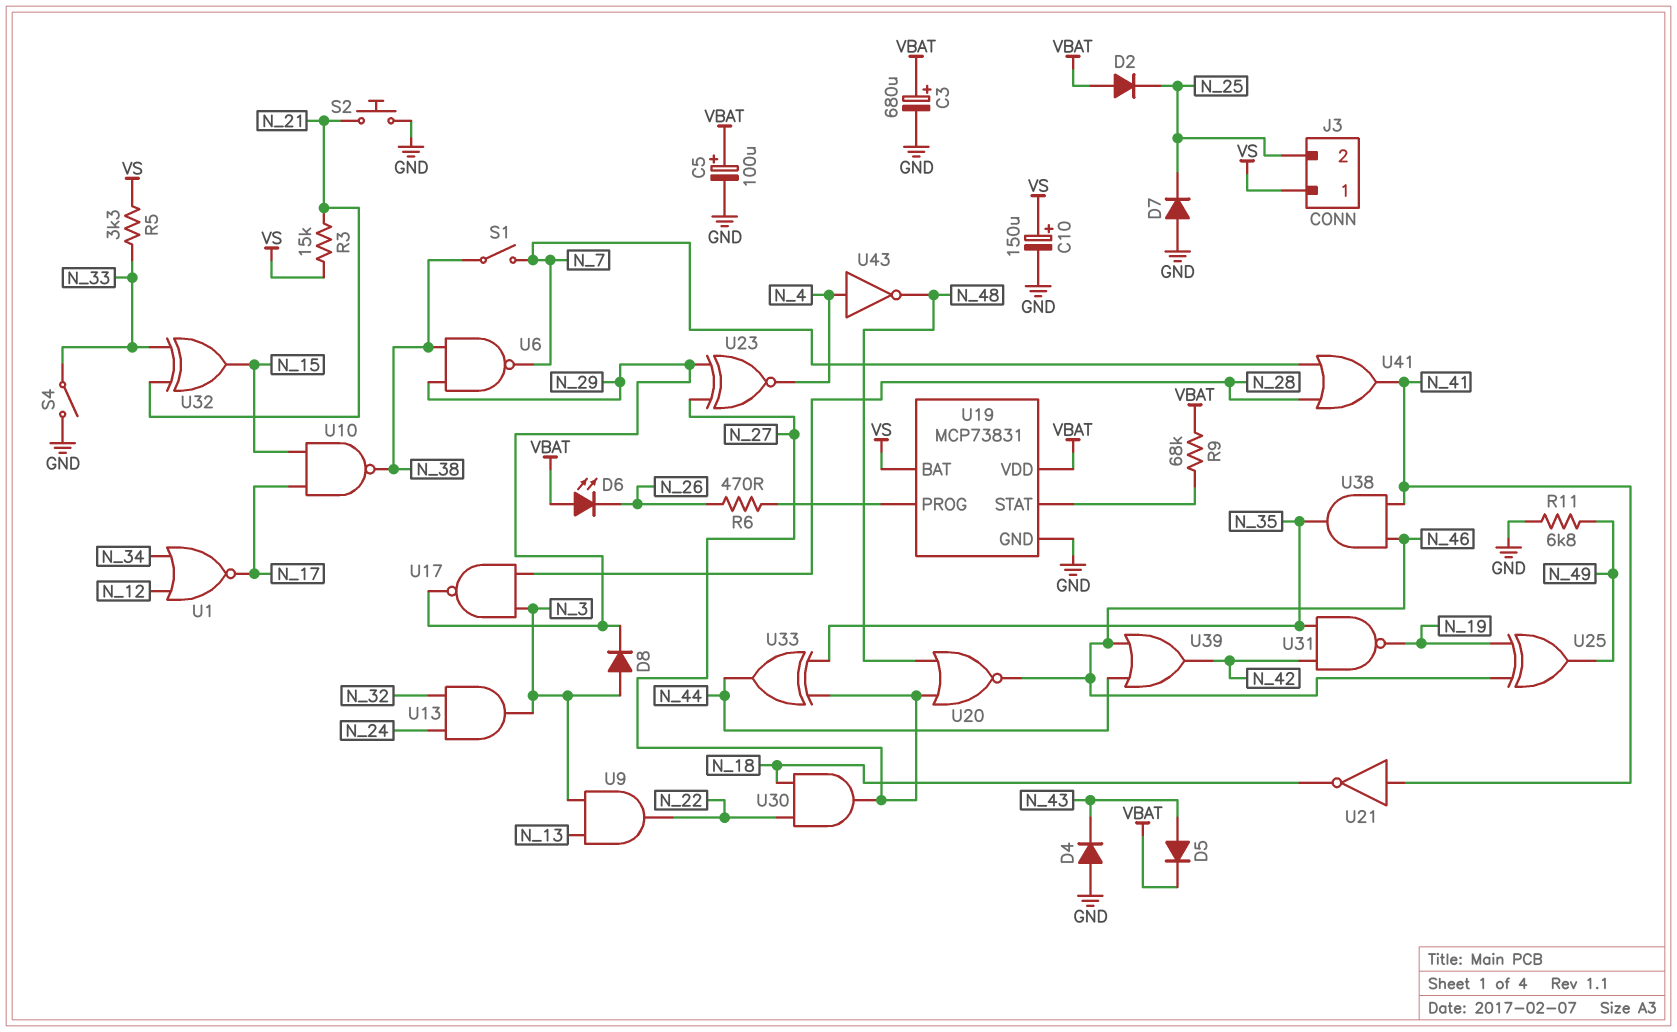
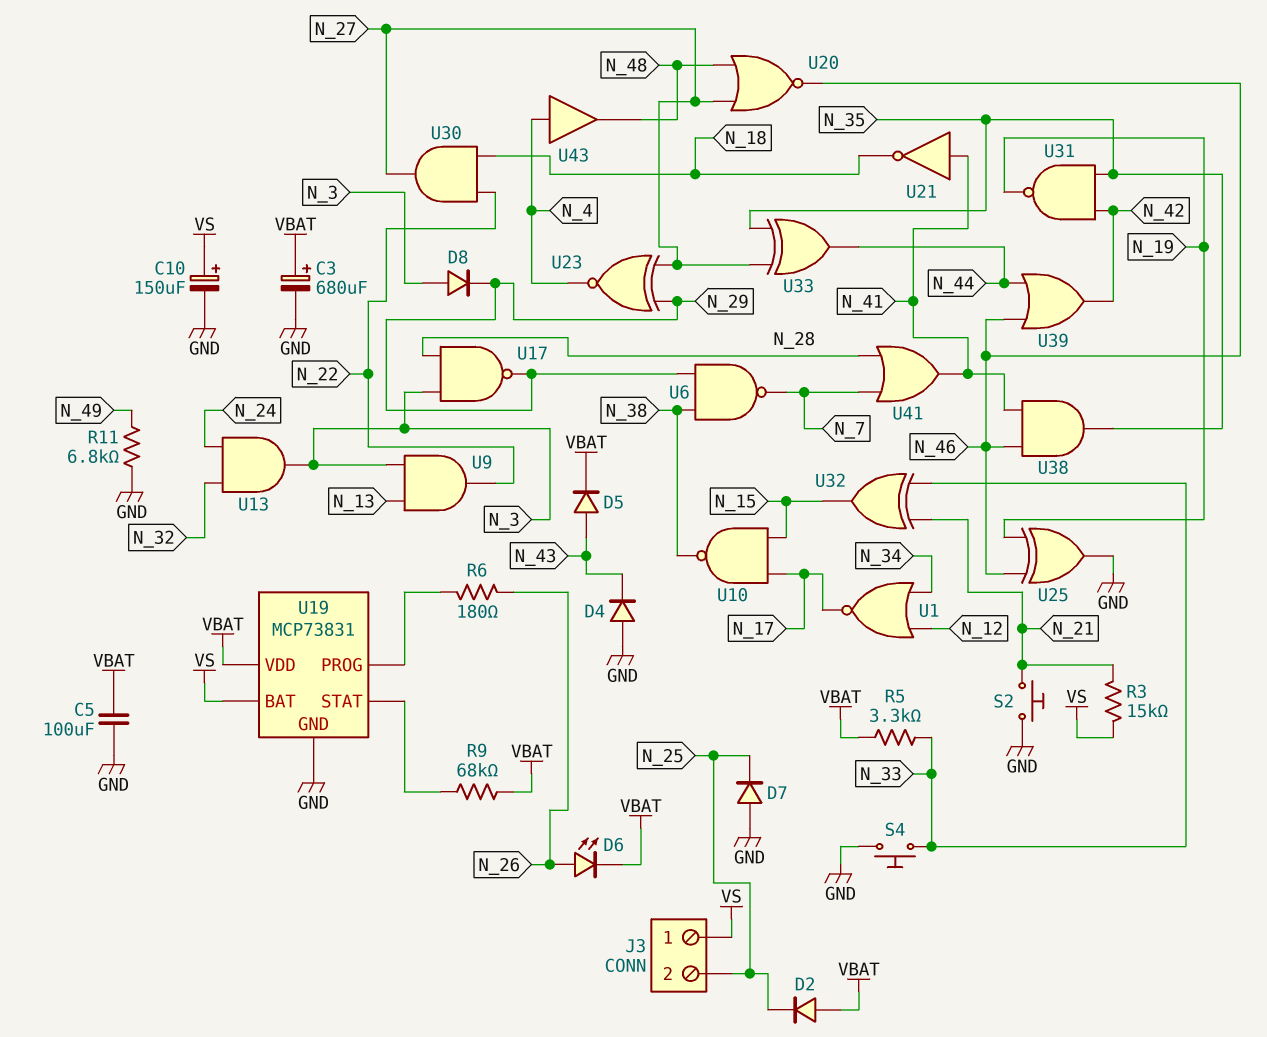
C5: 100uF (plus VBAT, minus GND) -> 100uF (GND, VBAT)
D6: LED (A VBAT, K N_26) -> LED (A N_26, K VBAT)
R5: 3.3k (N_33, VS) -> 3.3k (N_33, VBAT)
R6: 470 (N_26, U19/PROG) -> 180 (N_26, U19/PROG)
S1: switch (N_7, N_38) -> none
S4: switch (GND, N_33) -> button (GND, N_33)
U25: XOR (in N_19, in N_46, out N_49) -> XOR (in N_19, in N_46, out GND)
U43: NOT (in N_4, out N_48) -> buffer (in N_4, out N_48)

